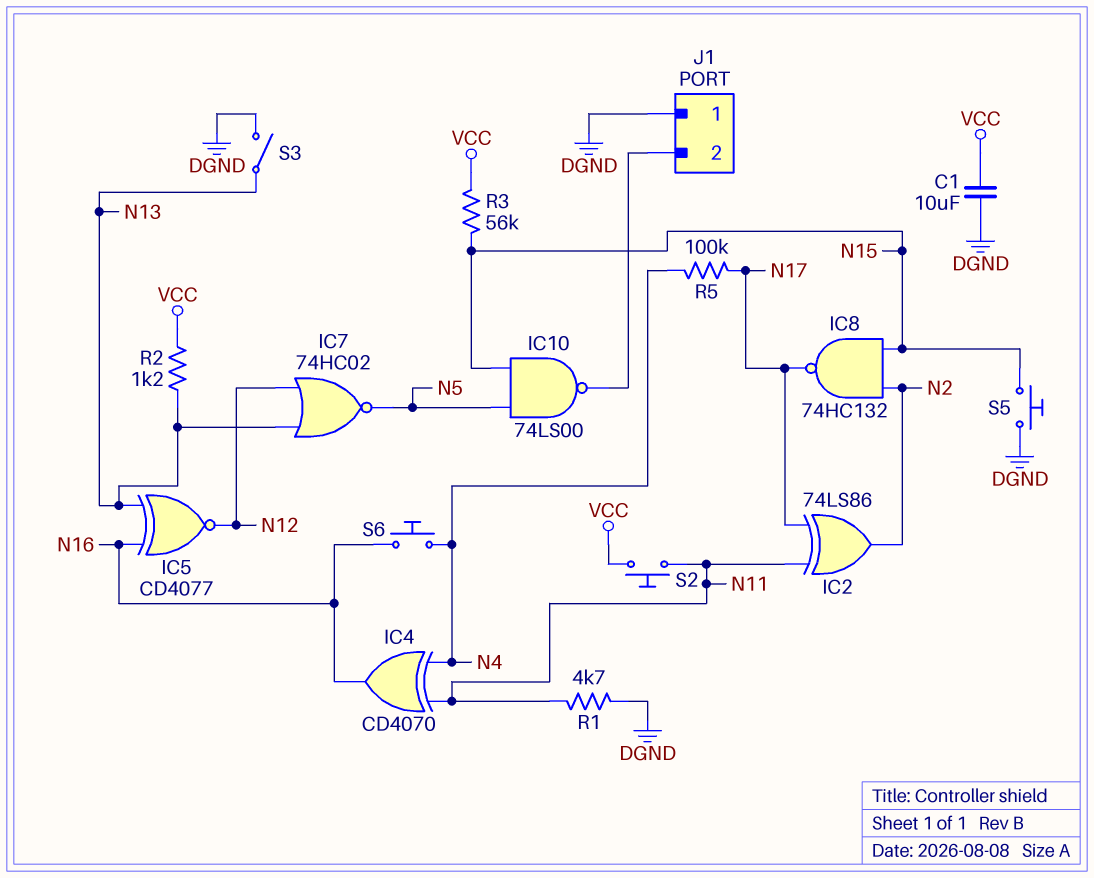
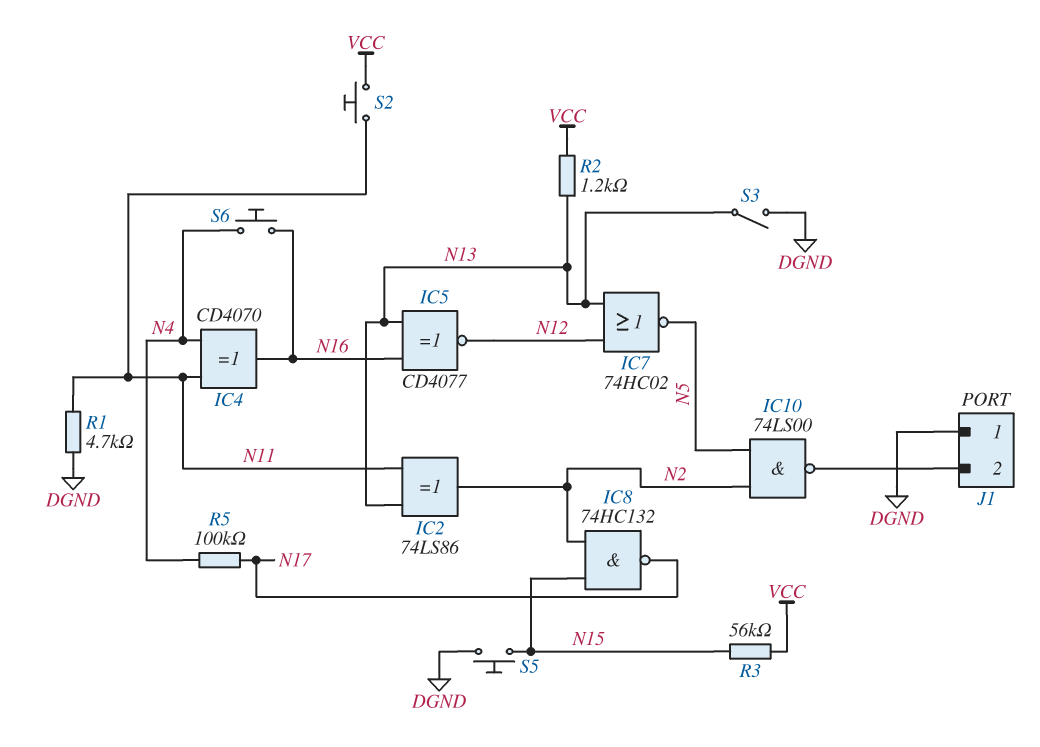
C1: 10uF (DGND, VCC) -> none
IC2: XOR 74LS86 (in N11, in N17, out N2) -> XOR 74LS86 (in N11, in N13, out N2)
IC10: NAND 74LS00 (in N5, in N15, out J1/2) -> NAND 74LS00 (in N2, in N5, out J1/2)

